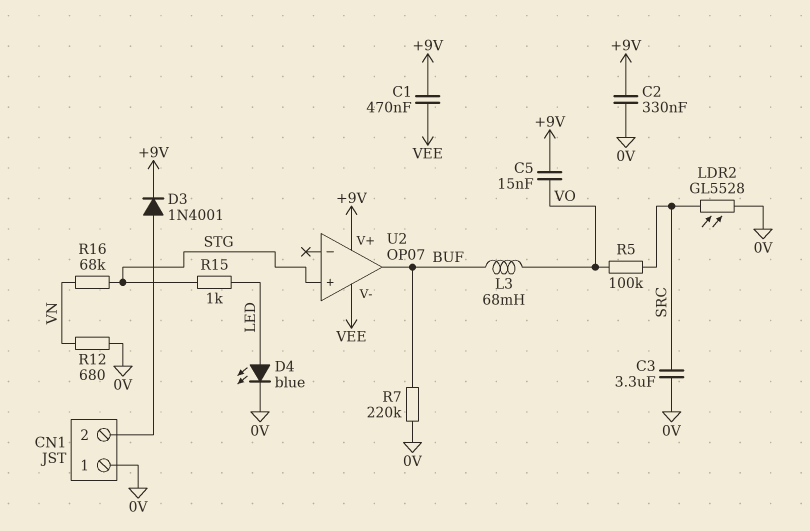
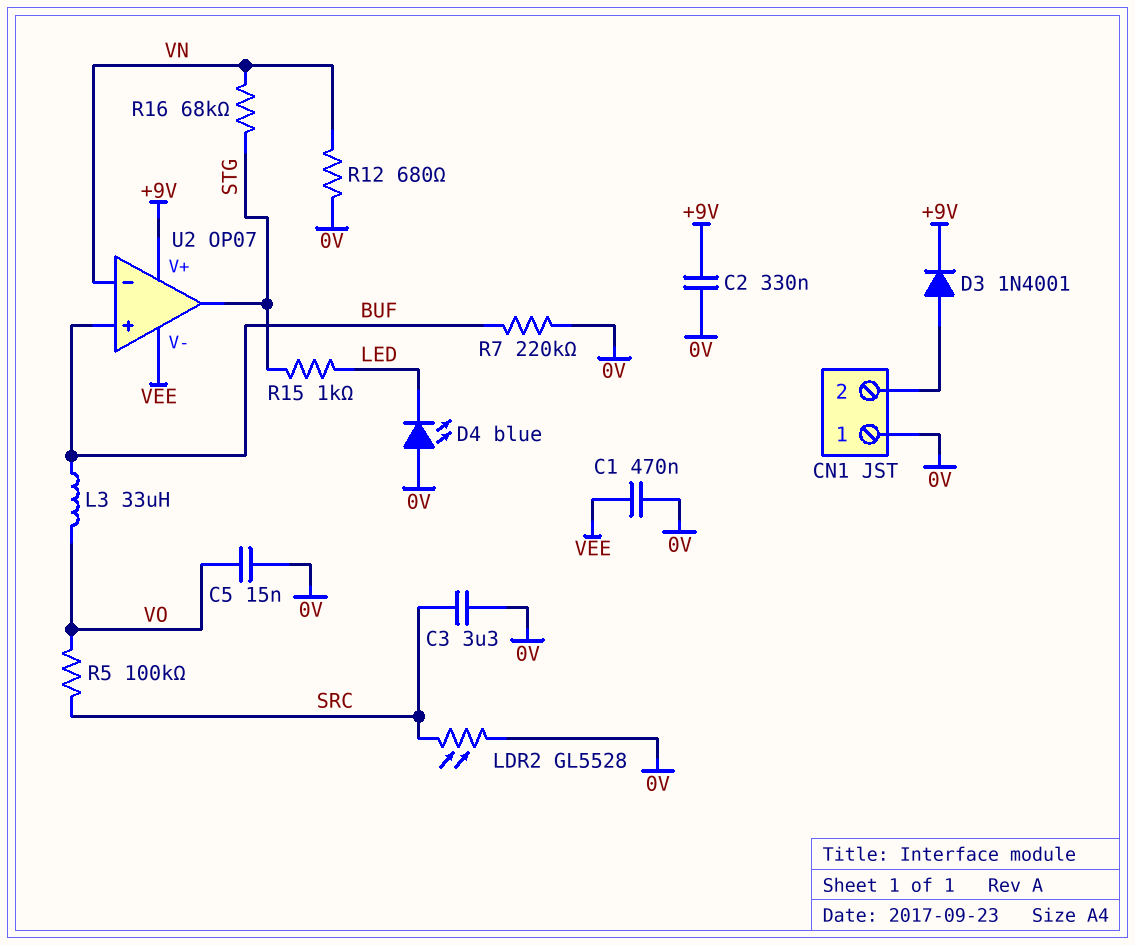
C1: 470nF (+9V, VEE) -> 470nF (0V, VEE)
C5: 15nF (+9V, VO) -> 15nF (0V, VO)
D4: LED blue (A LED, K 0V) -> LED blue (A 0V, K LED)
L3: 68mH (BUF, VO) -> 33uH (BUF, VO)
U2 pin in+: STG -> BUF
U2 pin in-: none -> VN
U2 pin out: BUF -> STG

